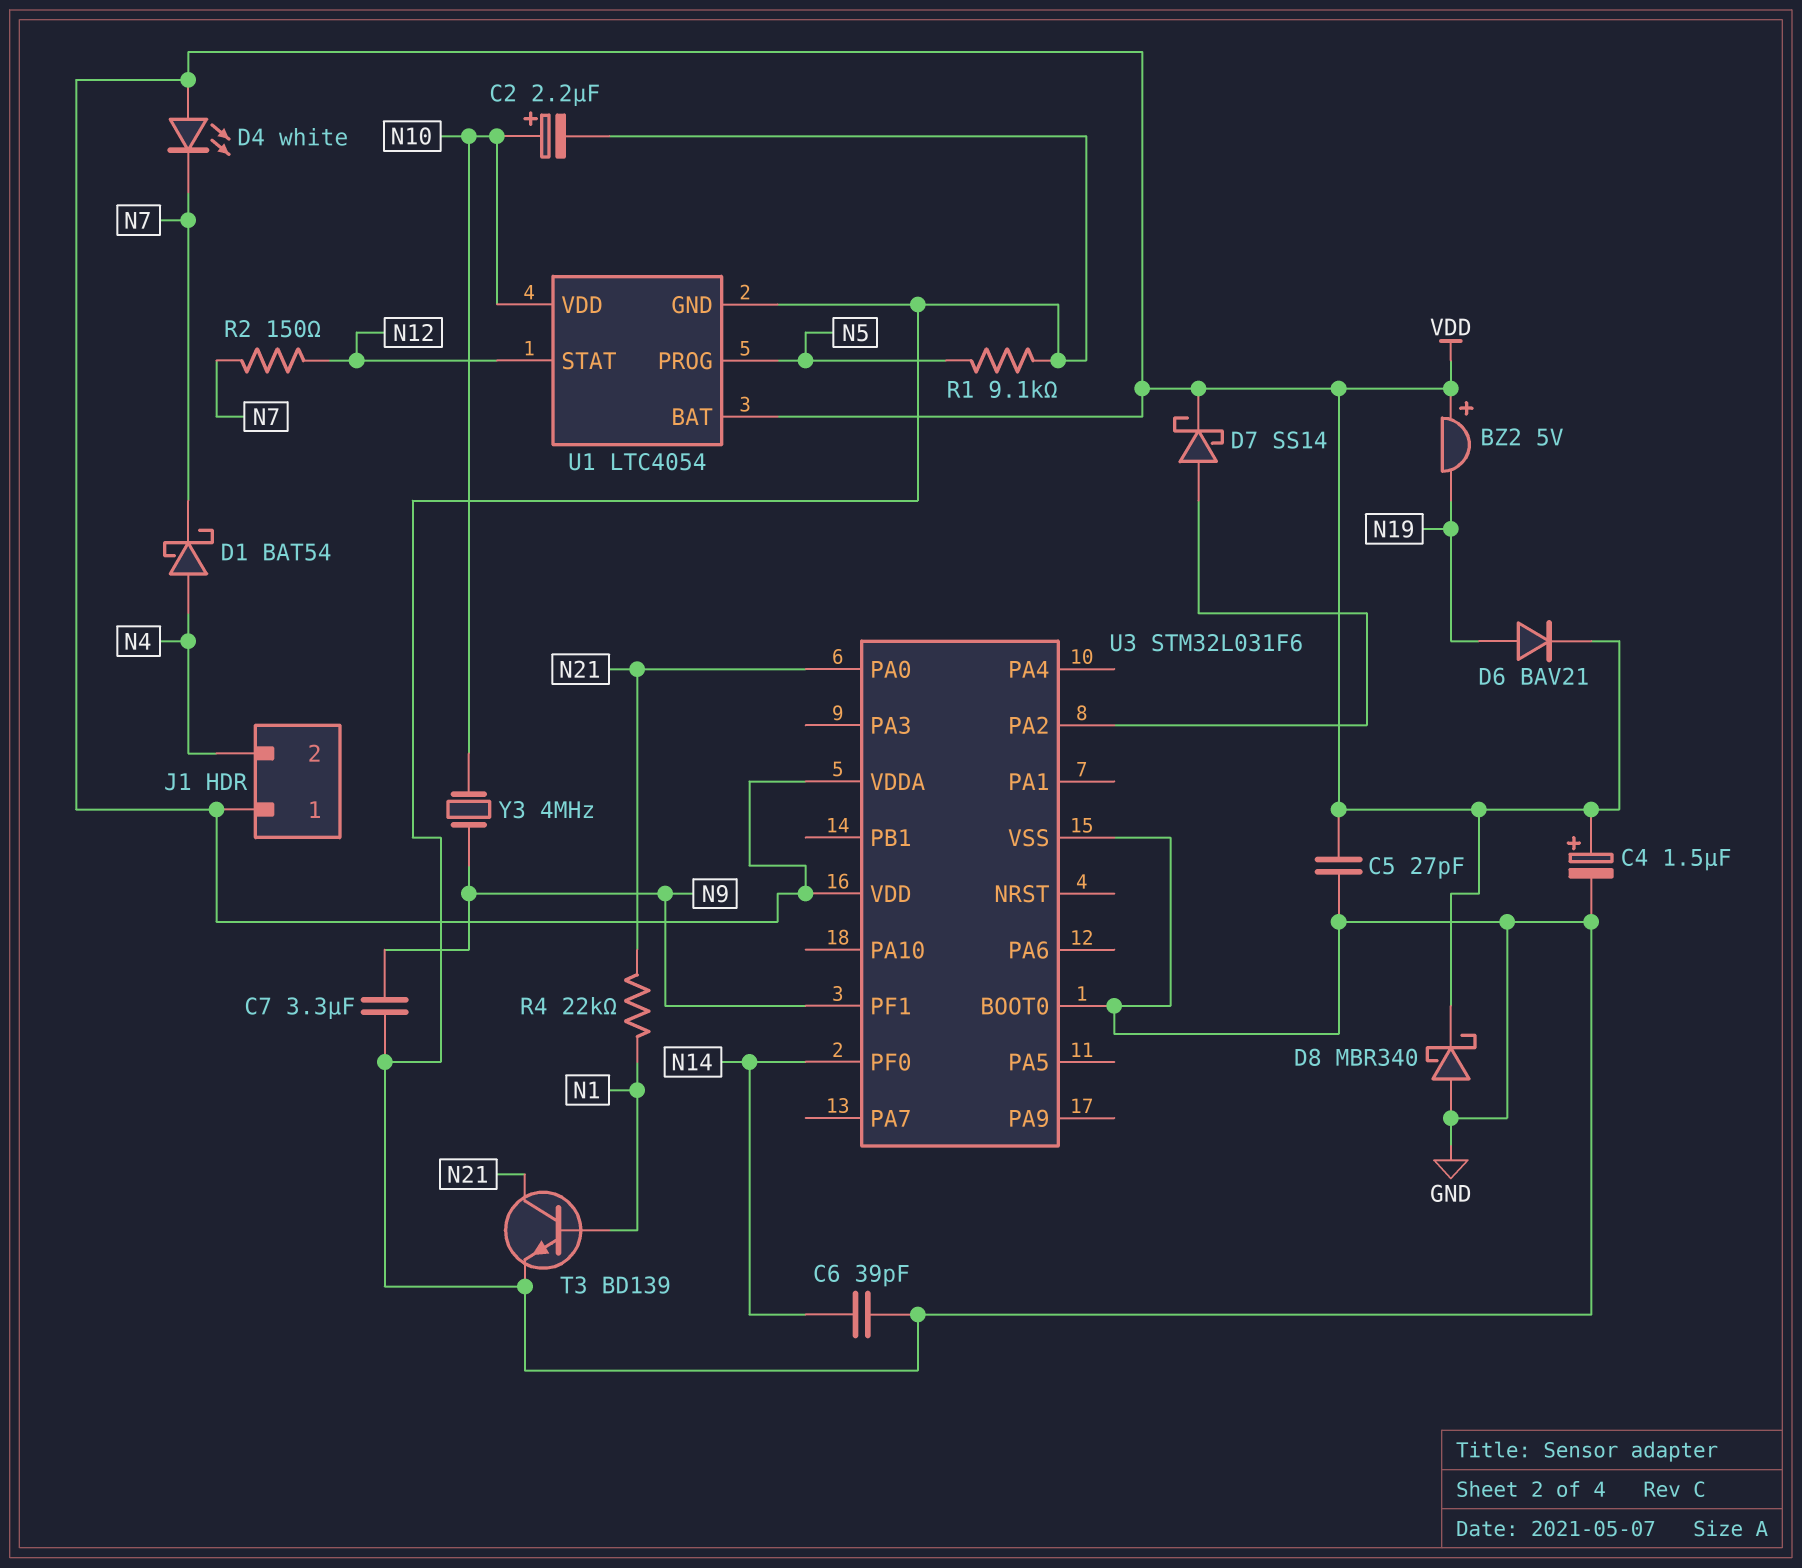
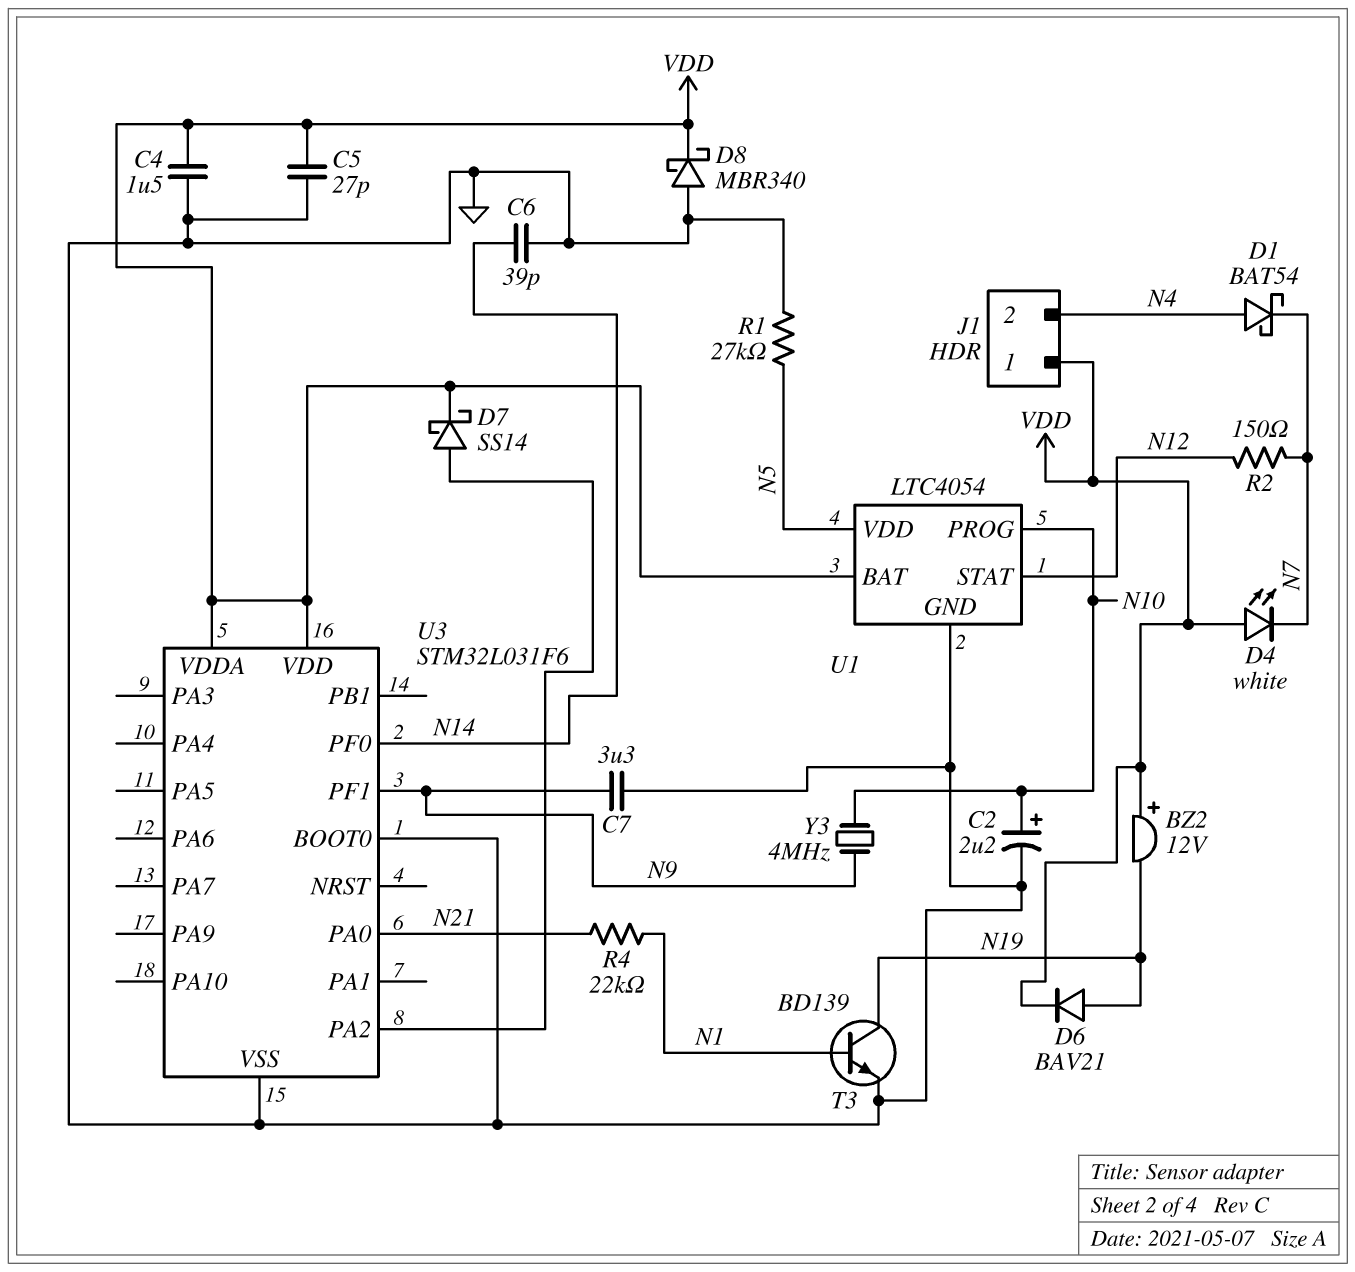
BZ2: buzzer 5V (plus VDD, minus N19) -> buzzer 12V (plus VDD, minus N19)
C4: 1.5uF (plus VDD, minus GND) -> 1.5uF (GND, VDD)
R1: 9.1k (GND, N5) -> 27k (GND, N5)
T3: NPN BD139 (B N1, C N21, E GND) -> NPN BD139 (B N1, C N19, E GND)
U1 pin PROG: N5 -> N10
U1 pin VDD: N10 -> N5

